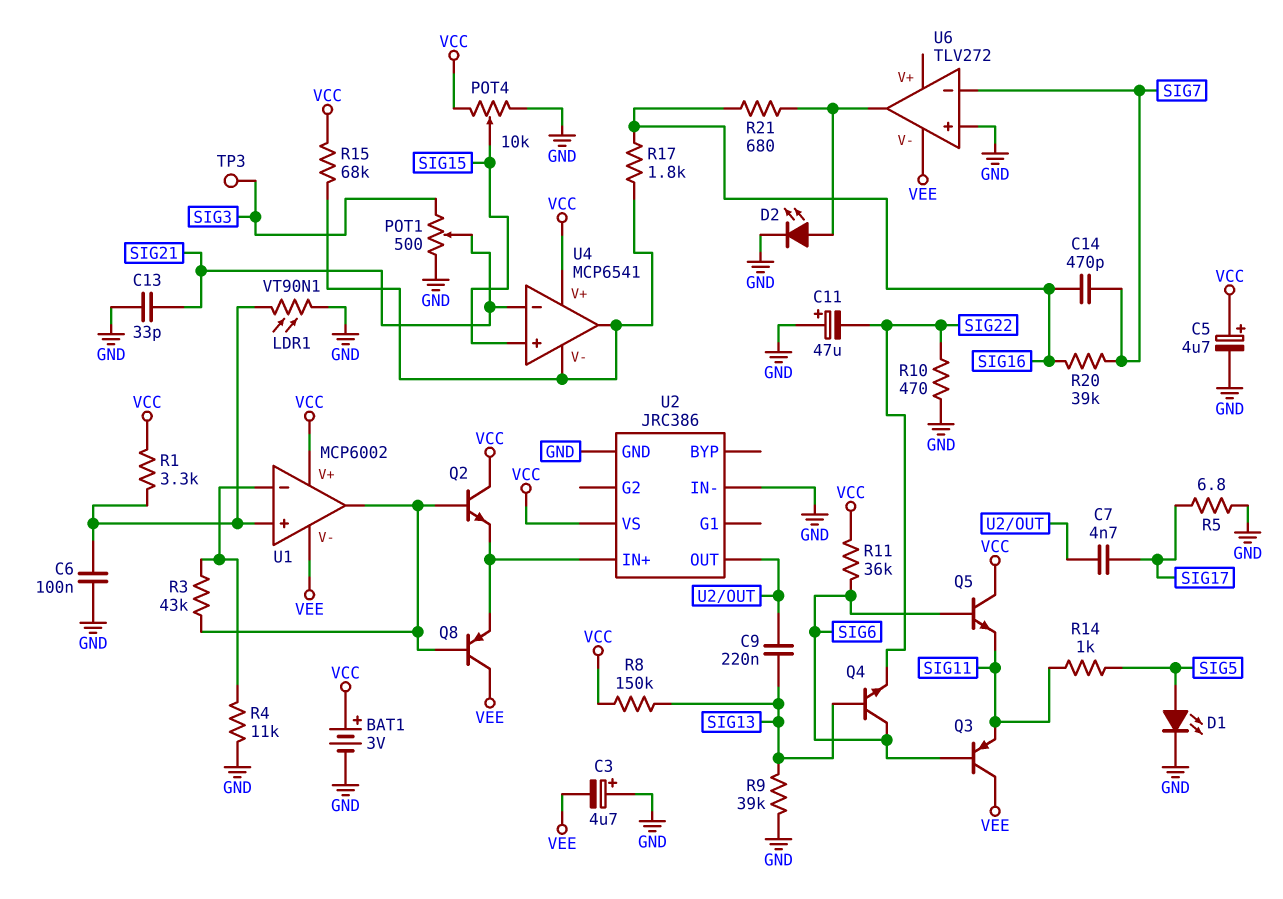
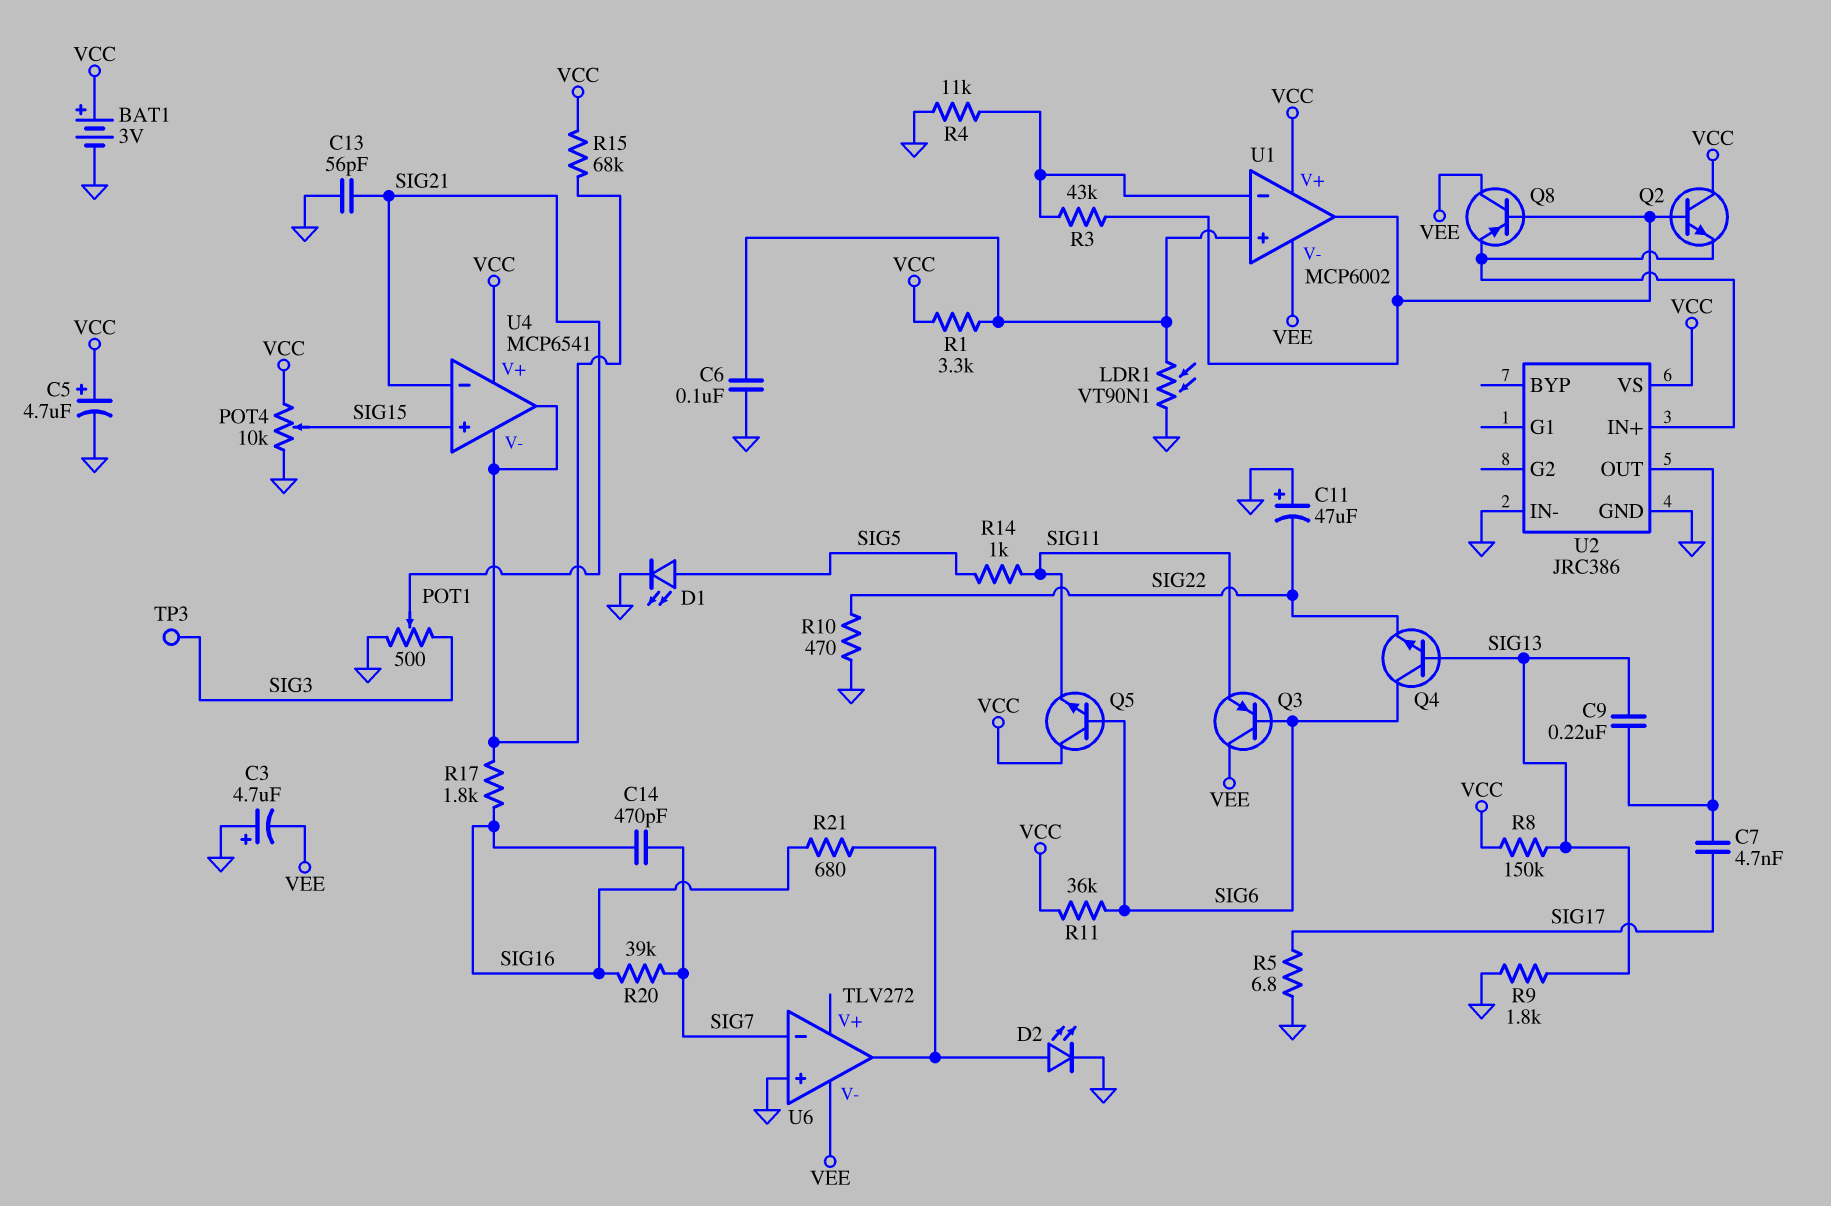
C13: 33pF (GND, SIG21) -> 56pF (GND, SIG21)
R9: 39k (GND, SIG13) -> 1.8k (GND, SIG13)

